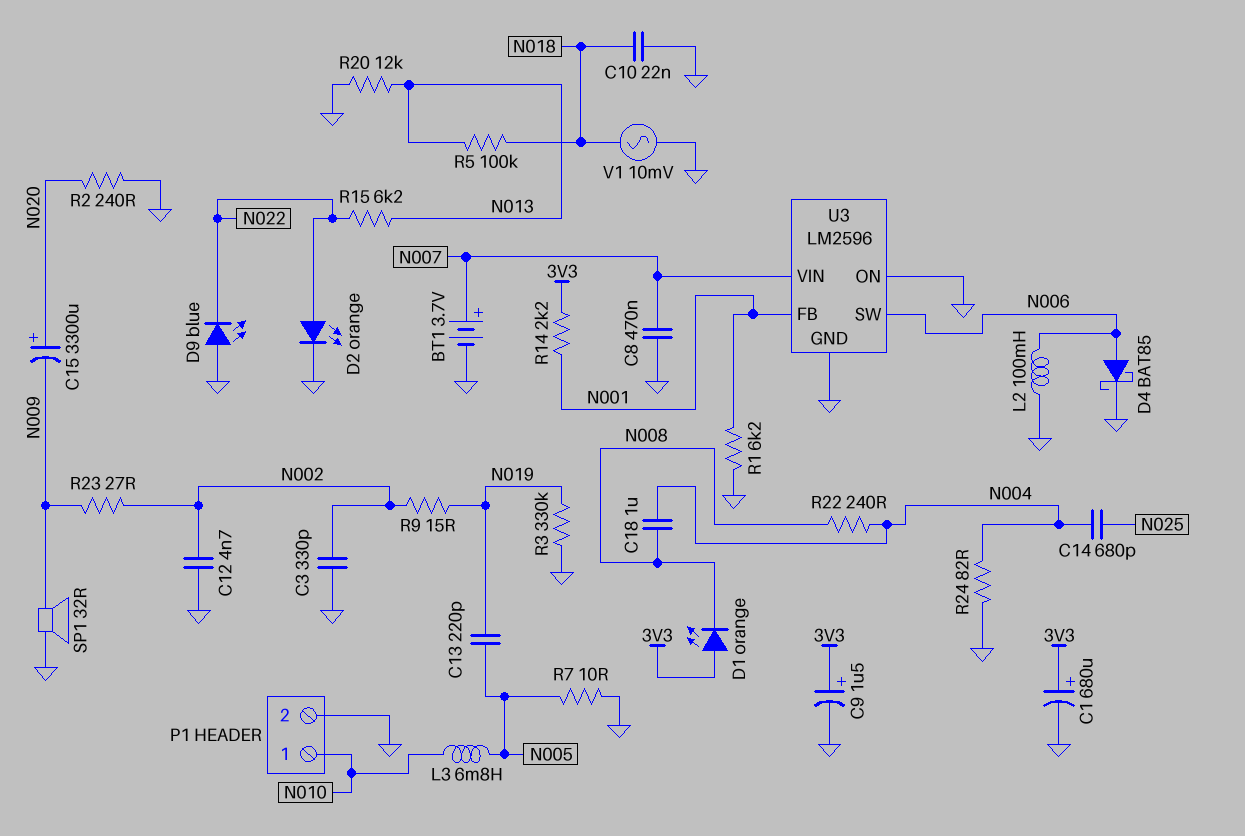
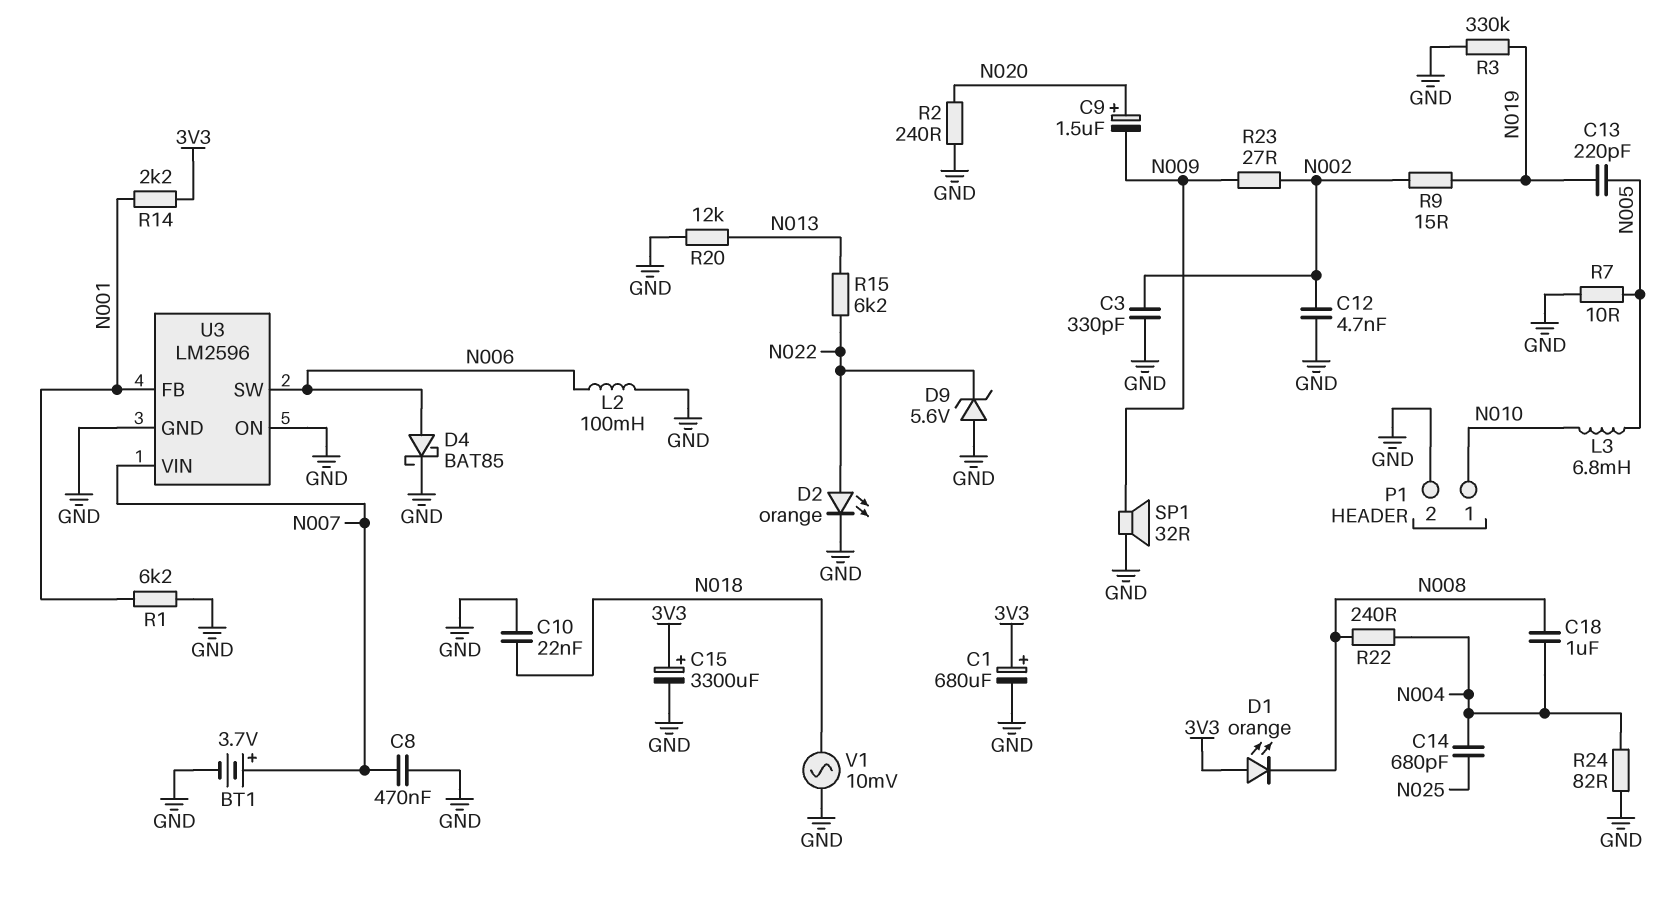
C9: 1.5uF (plus 3V3, minus GND) -> 1.5uF (plus N020, minus N009)
C15: 3300uF (plus N020, minus N009) -> 3300uF (plus 3V3, minus GND)
D9: LED blue (A GND, K N022) -> zener 5.6V (A GND, K N022)
R5: 100k (N013, N018) -> none

